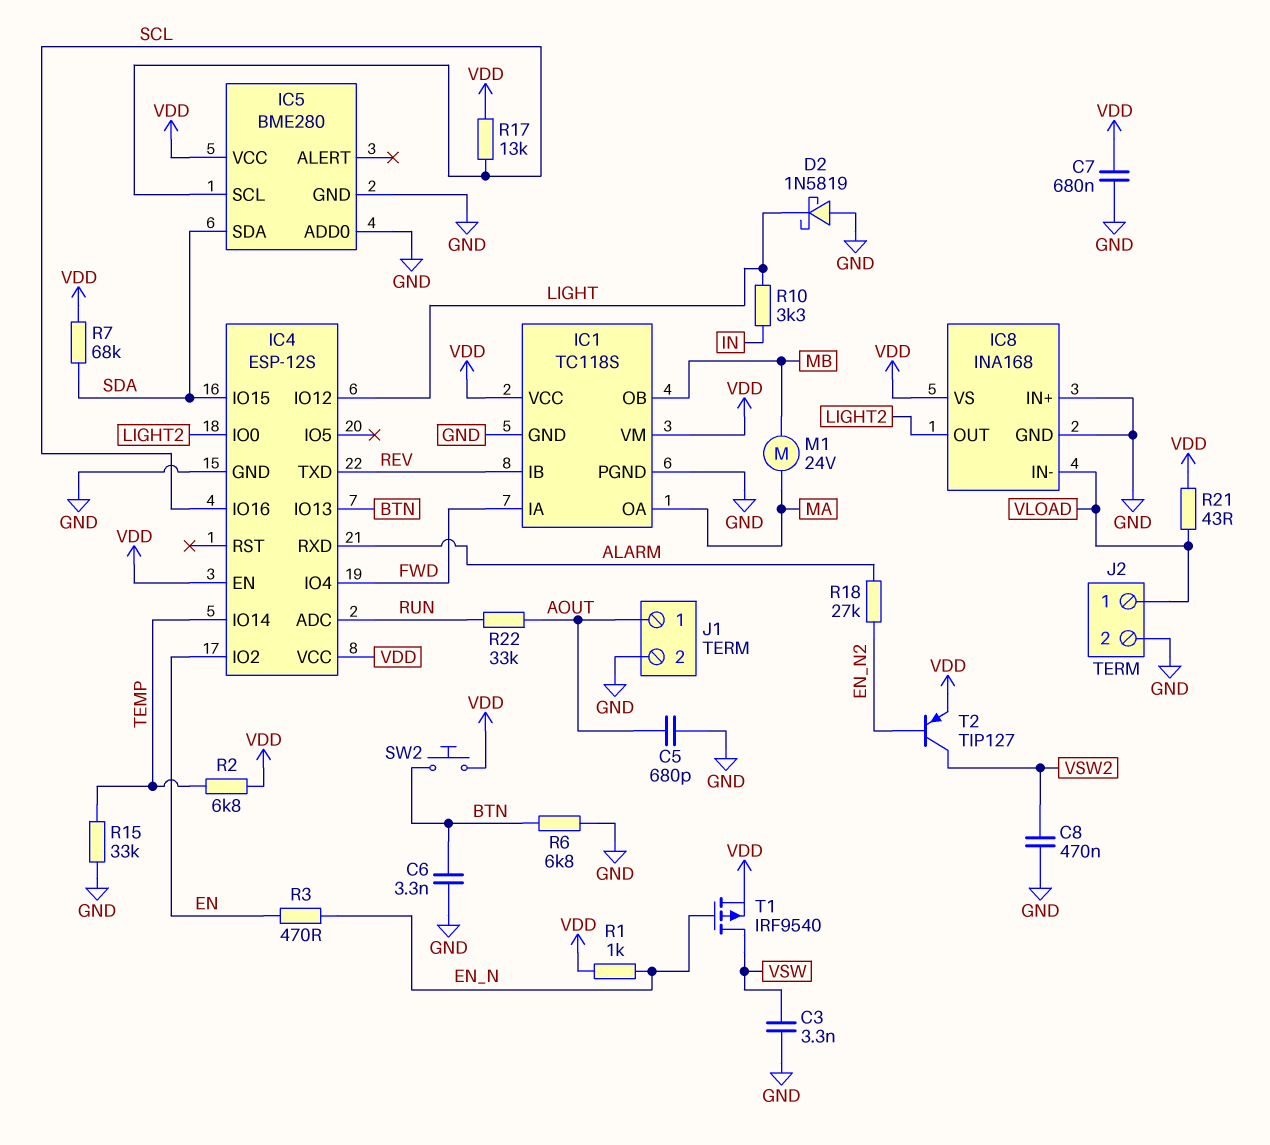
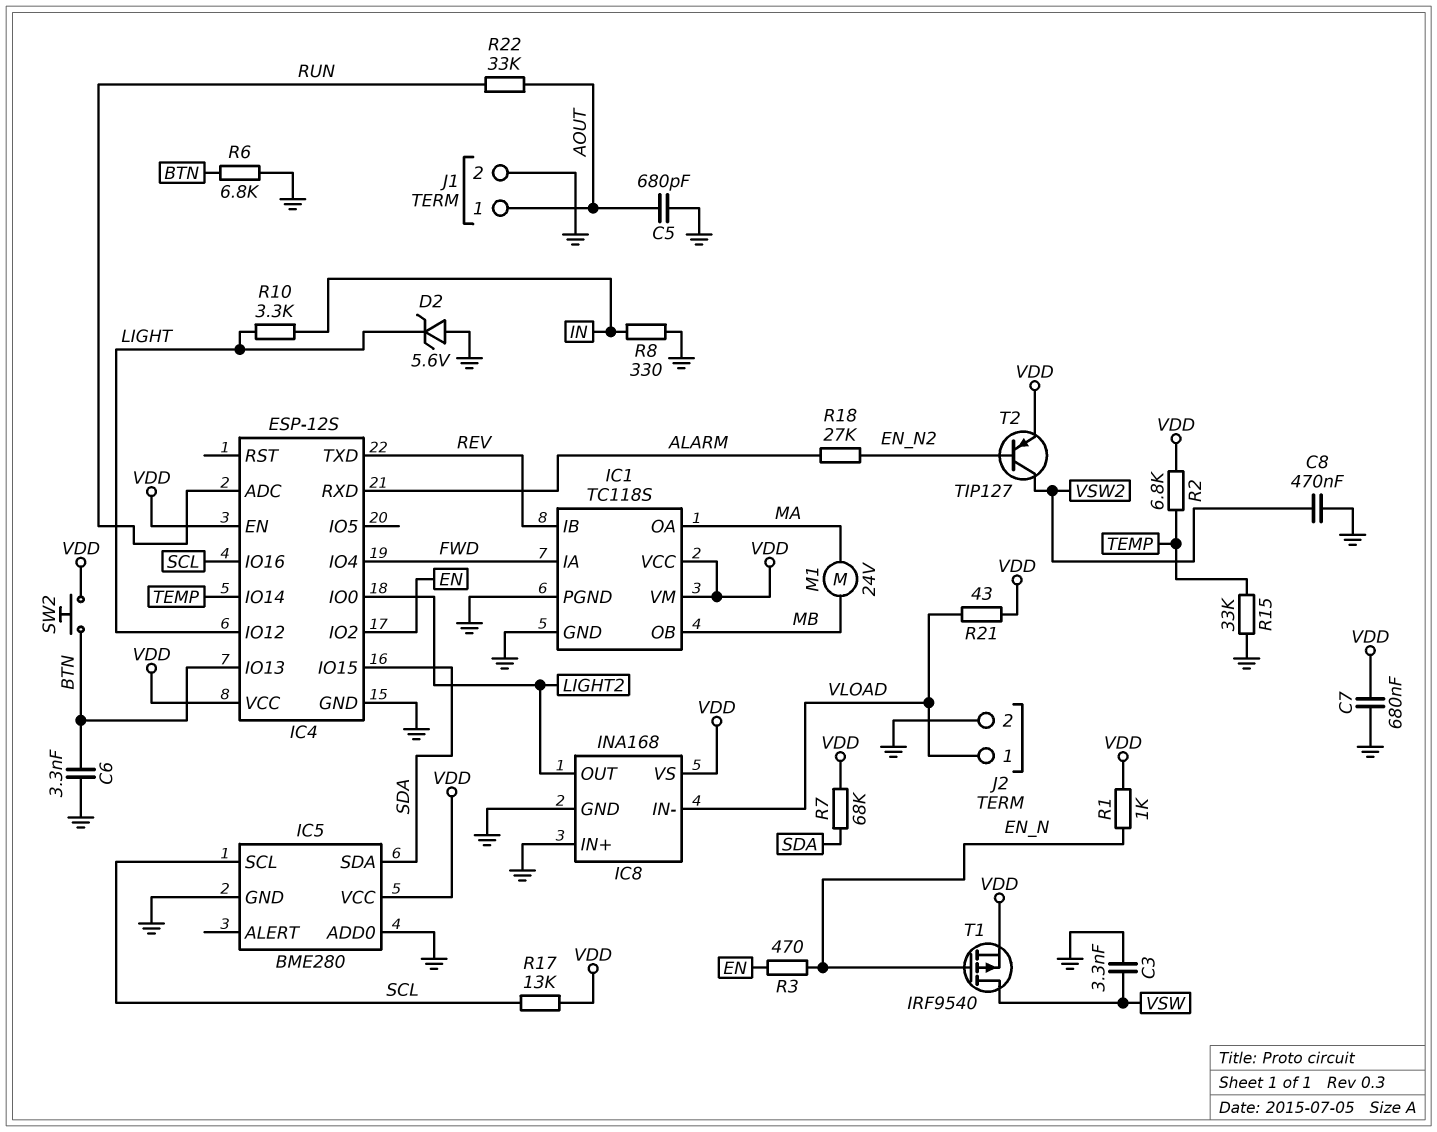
D2: schottky 1N5819 (A GND, K LIGHT) -> zener 5.6V (A GND, K LIGHT)
R8: none -> 330 (GND, IN)

